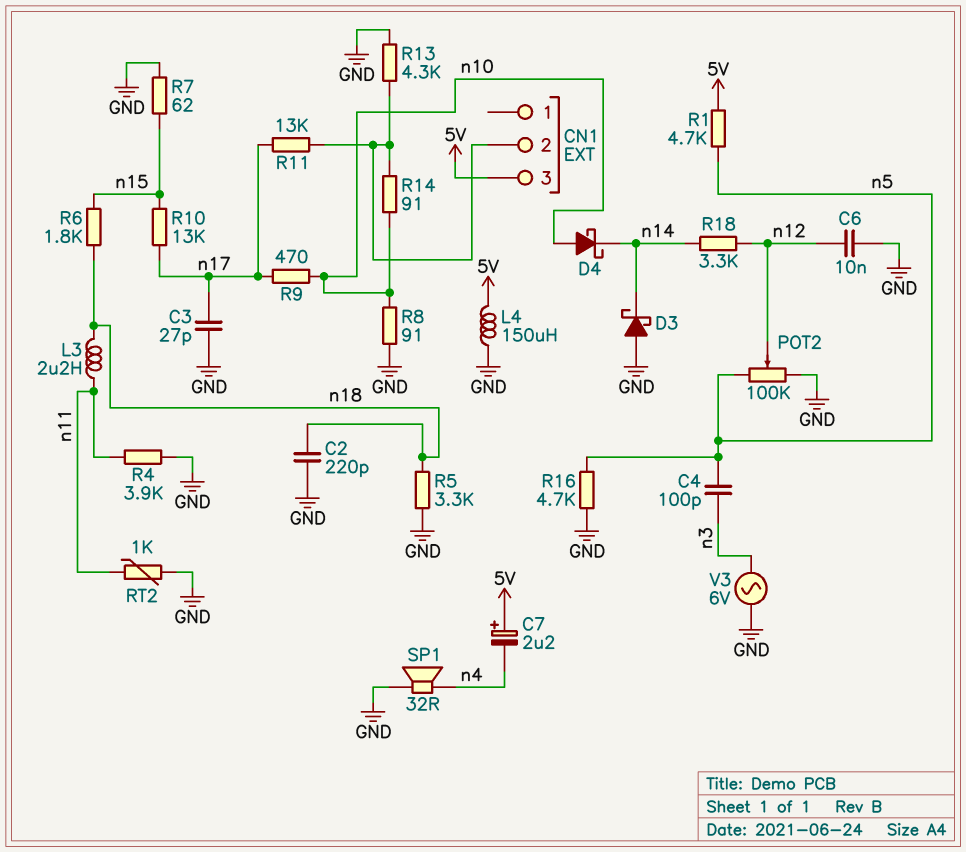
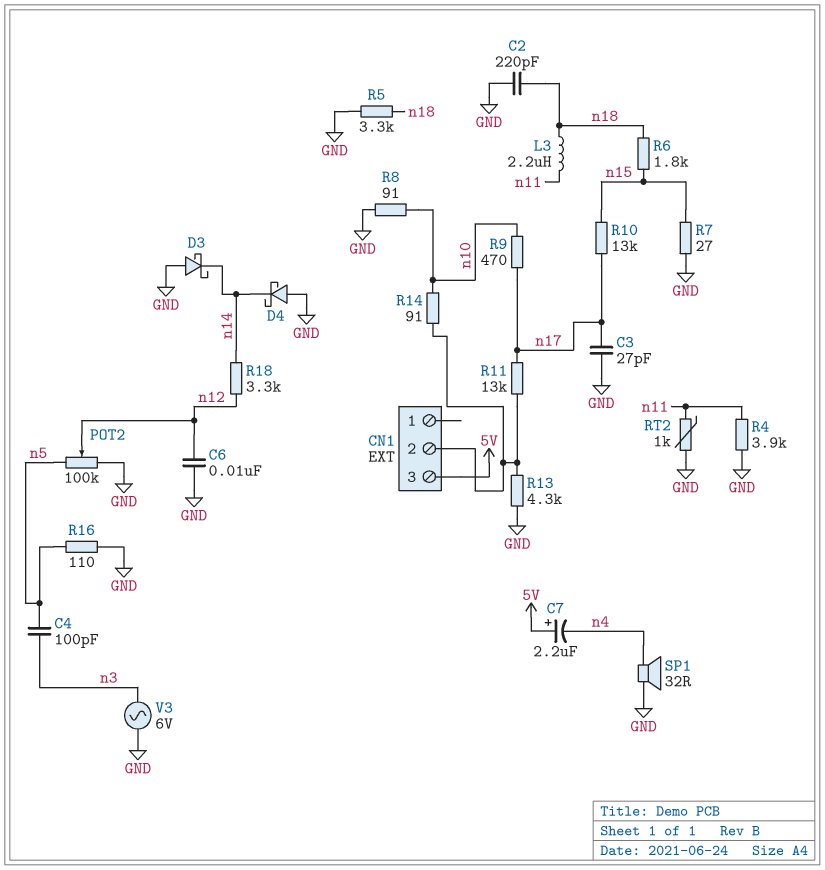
D4: schottky (A n10, K n14) -> schottky (A GND, K n14)
L4: 150uH (5V, GND) -> none
R1: 4.7k (5V, n5) -> none
R7: 62 (GND, n15) -> 27 (GND, n15)
R16: 4.7k (GND, n5) -> 110 (GND, n5)

